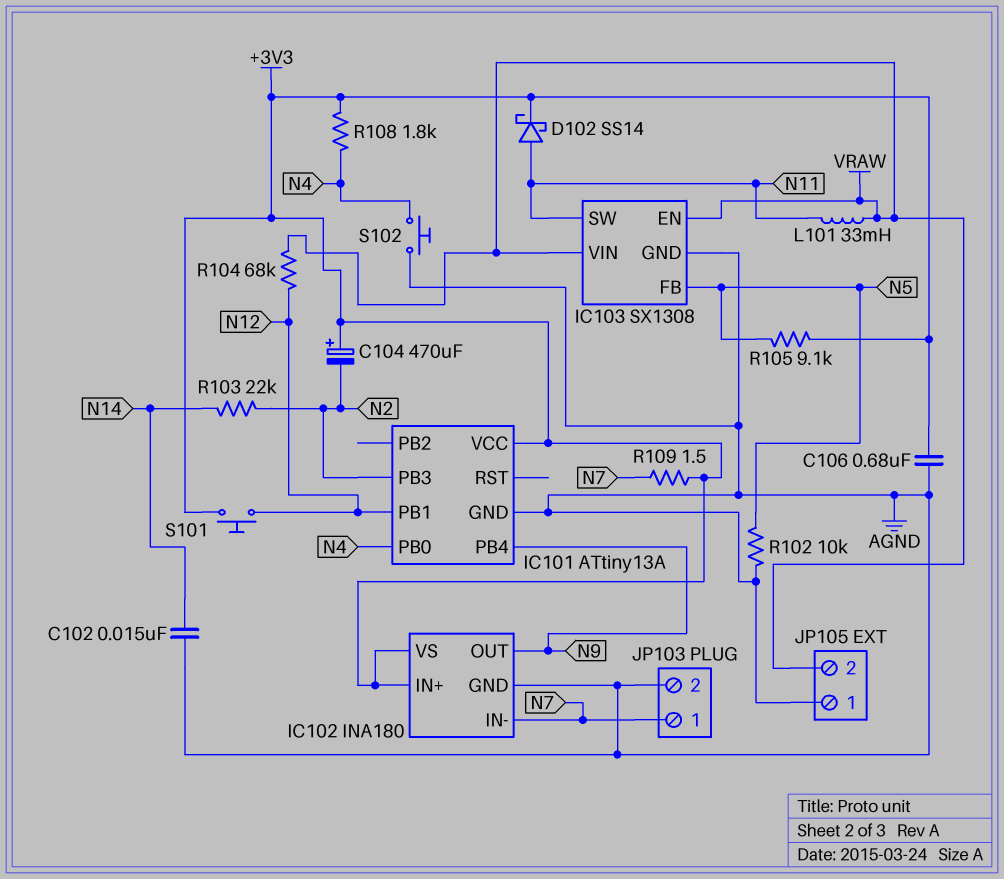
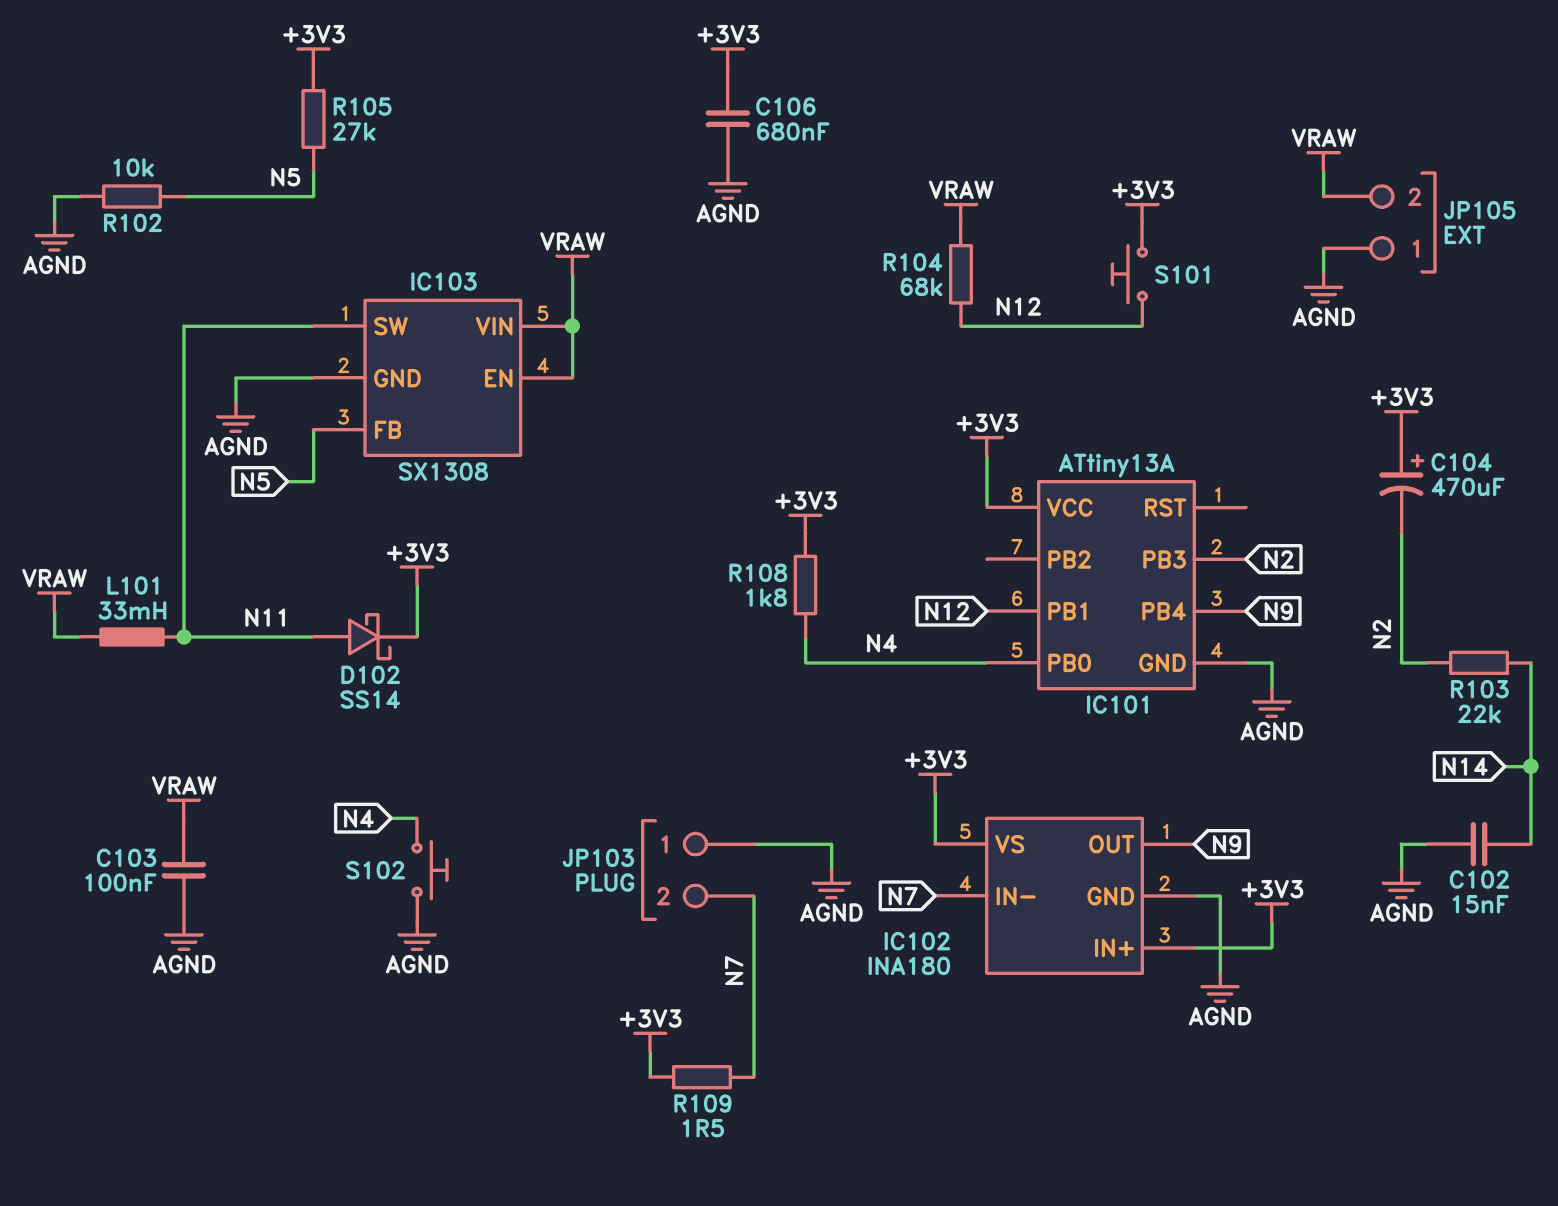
C103: none -> 100nF (AGND, VRAW)
JP103 pin 1: N7 -> AGND
JP103 pin 2: AGND -> N7
R105: 9.1k (+3V3, N5) -> 27k (+3V3, N5)

